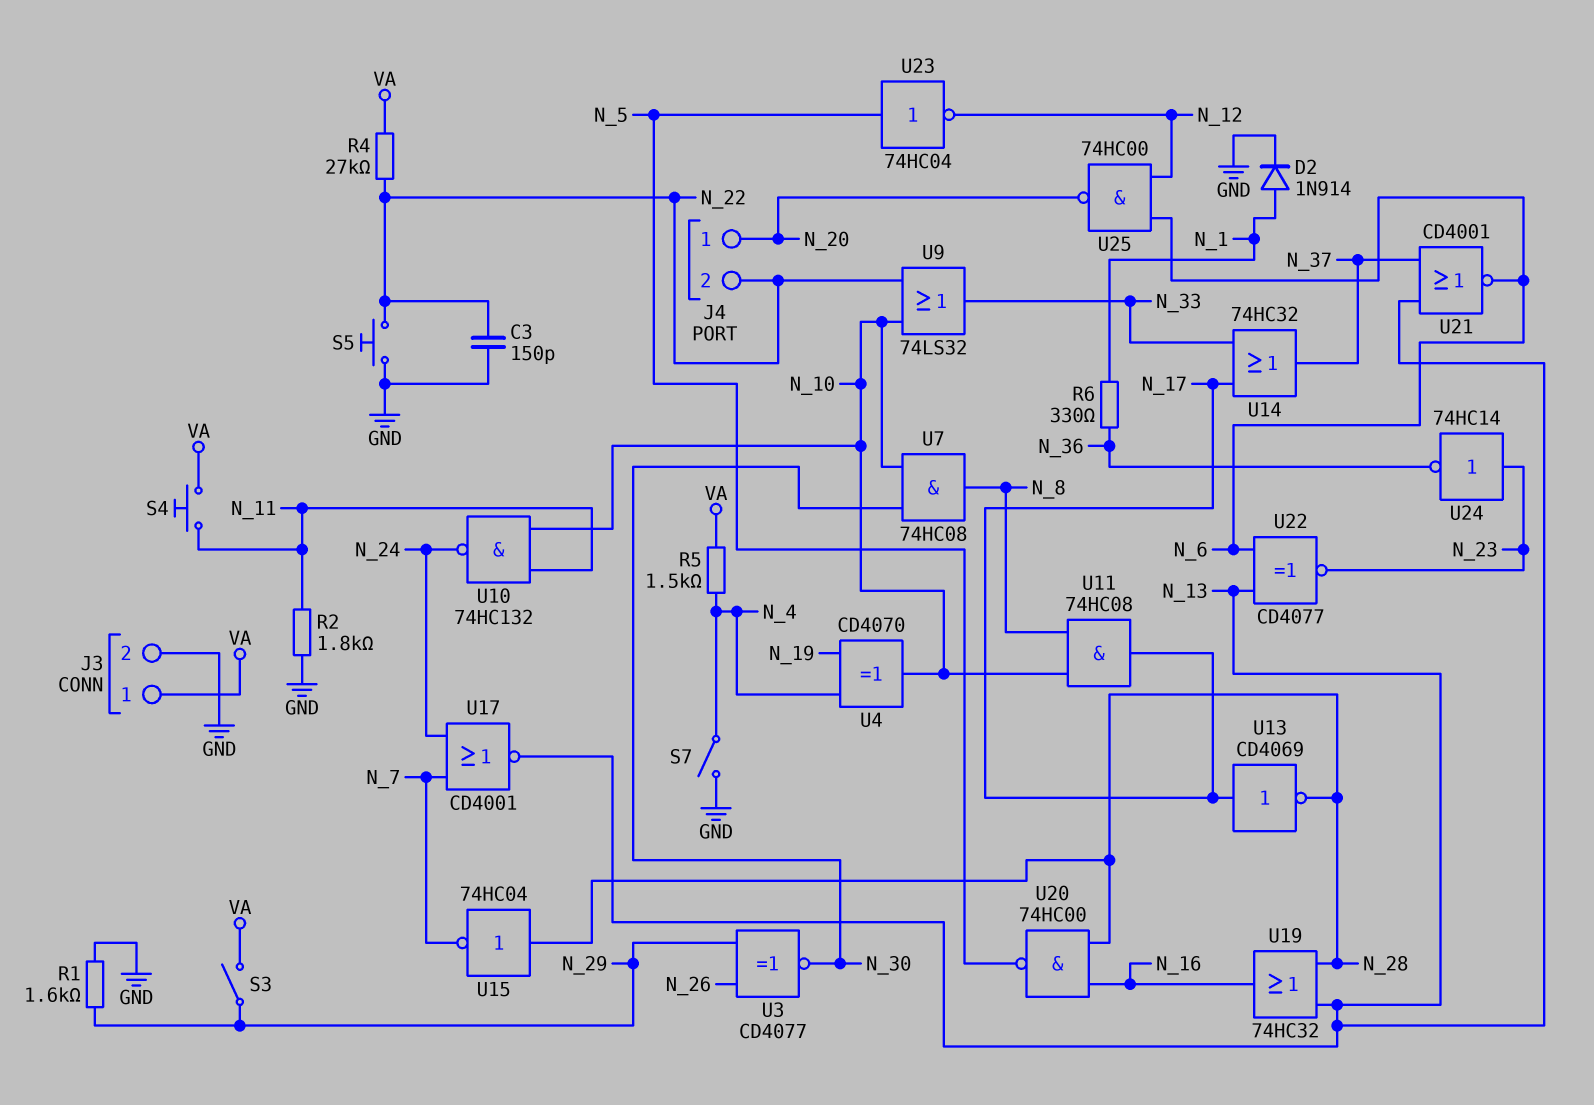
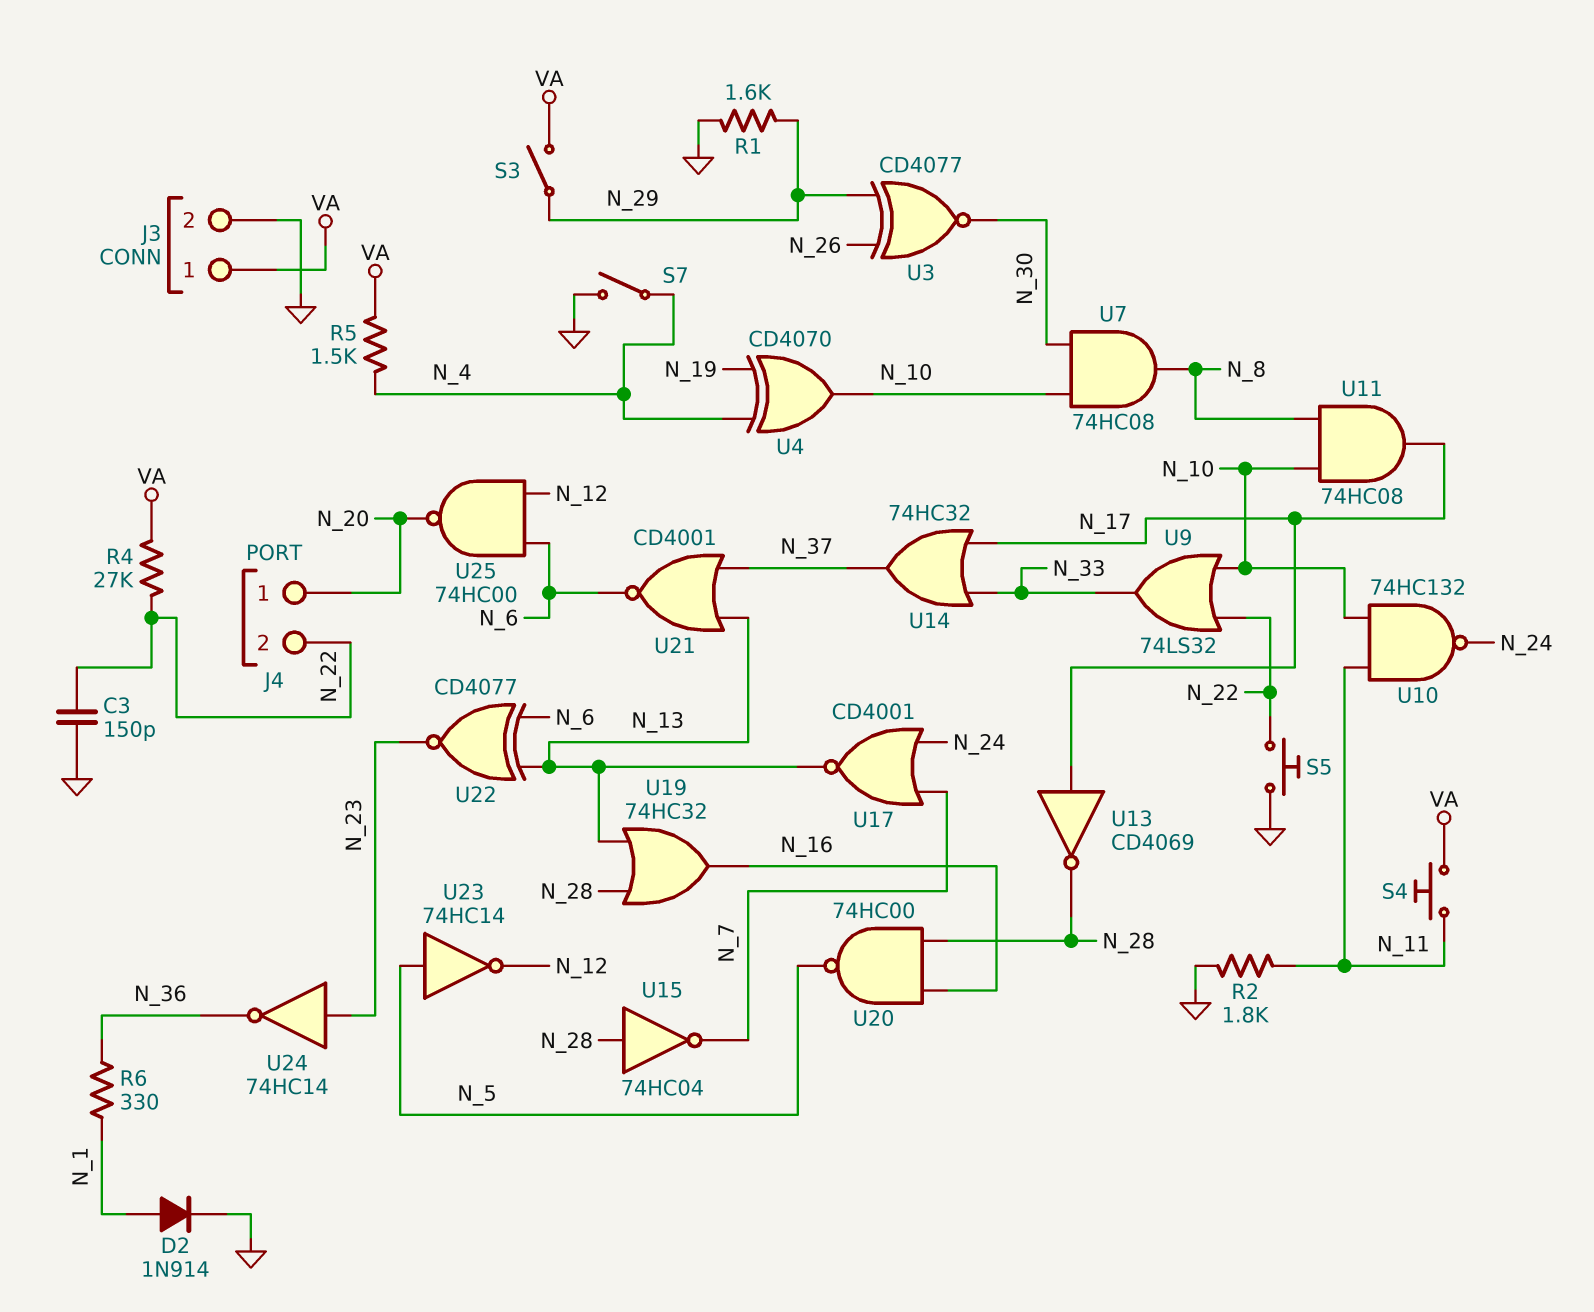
U23: NOT 74HC04 (in N_5, out N_12) -> NOT 74HC14 (in N_5, out N_12)

